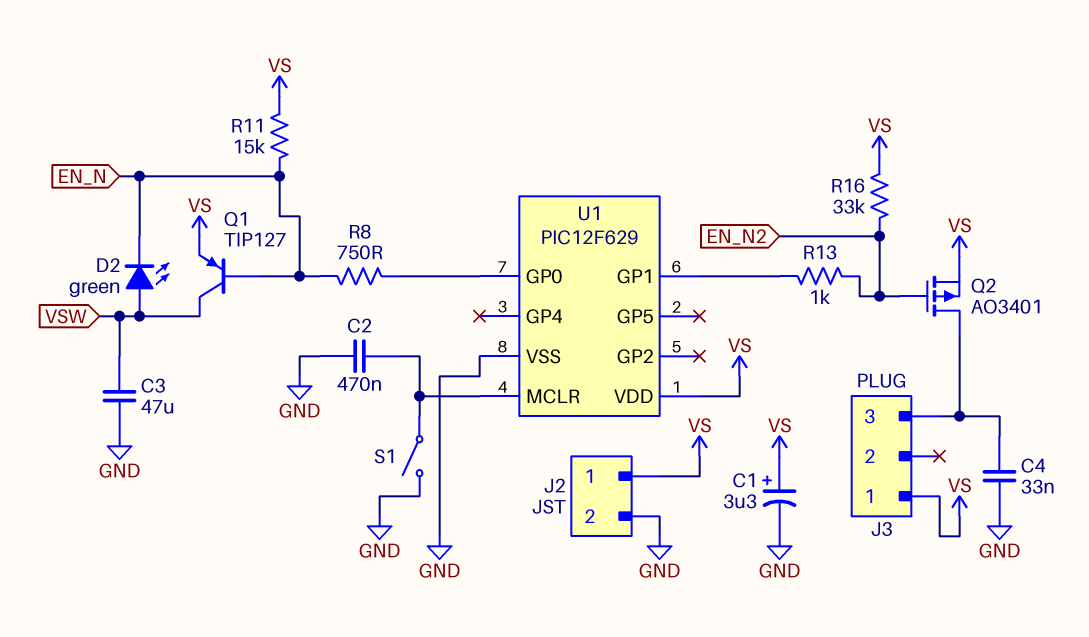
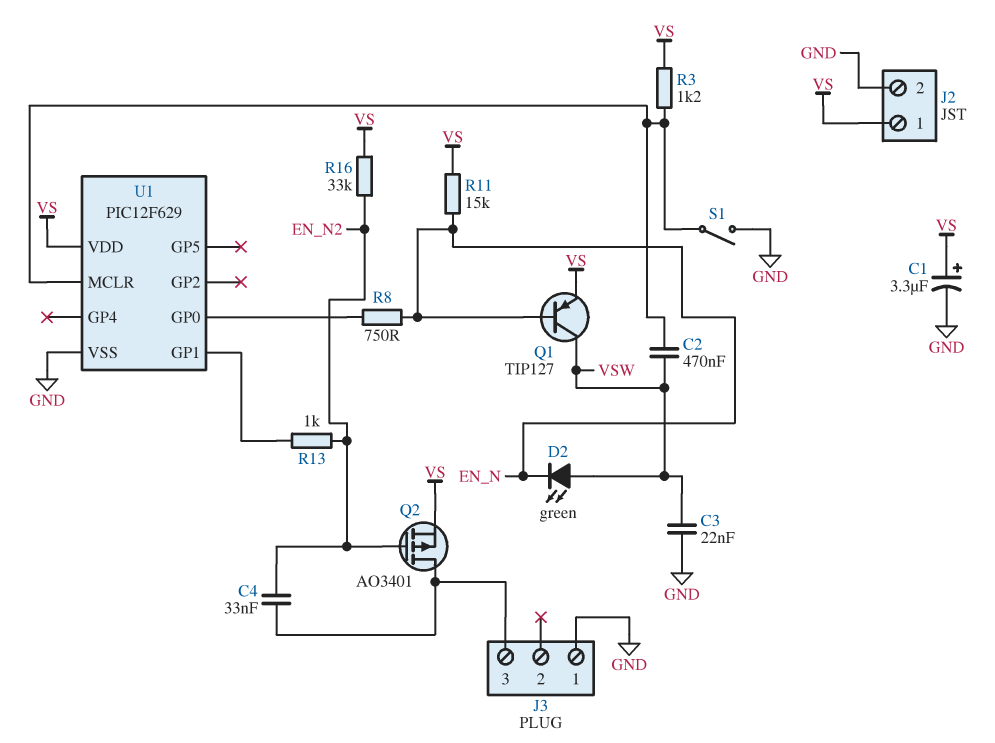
C2: 470nF (GND, U1/MCLR) -> 470nF (U1/MCLR, VSW)
C3: 47uF (GND, VSW) -> 22nF (GND, VSW)
C4: 33nF (GND, J3/3) -> 33nF (EN_N2, J3/3)
J3 pin 1: VS -> GND
R3: none -> 1.2k (U1/MCLR, VS)

